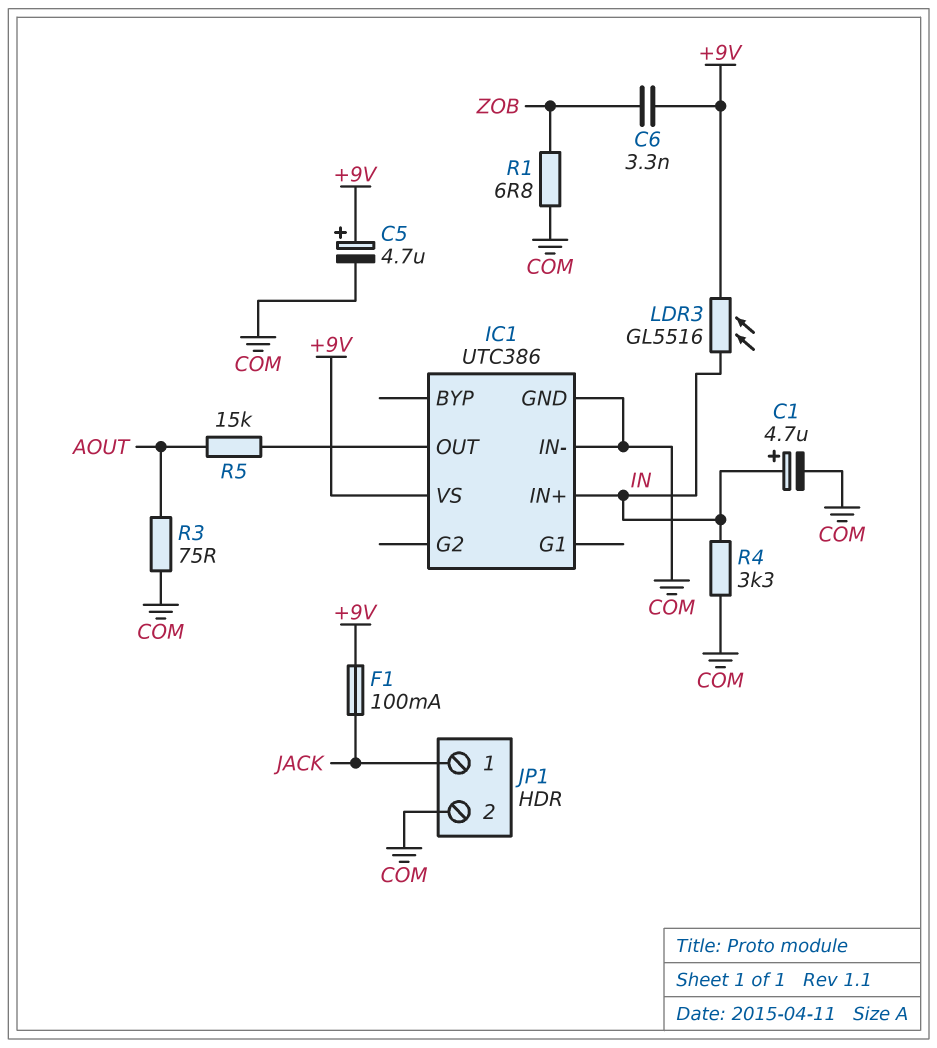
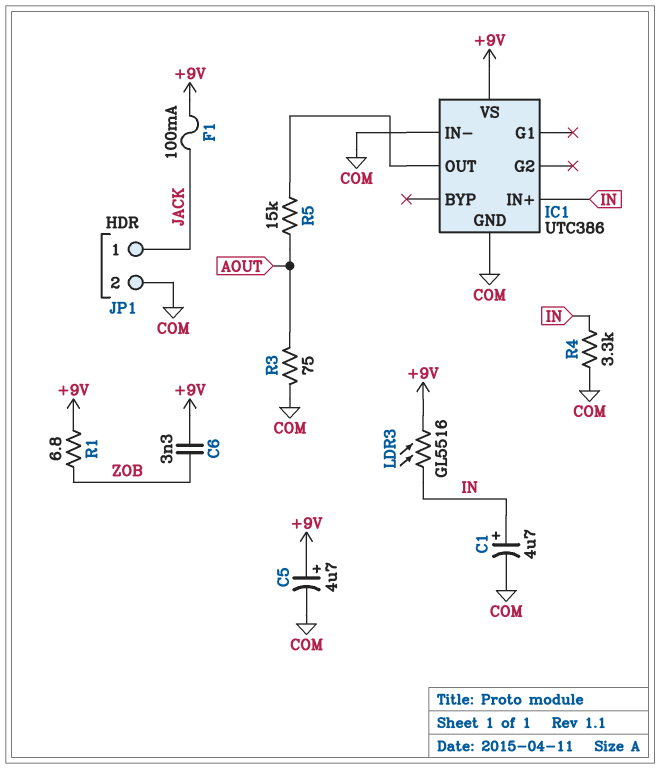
R1: 6.8 (COM, ZOB) -> 6.8 (+9V, ZOB)

